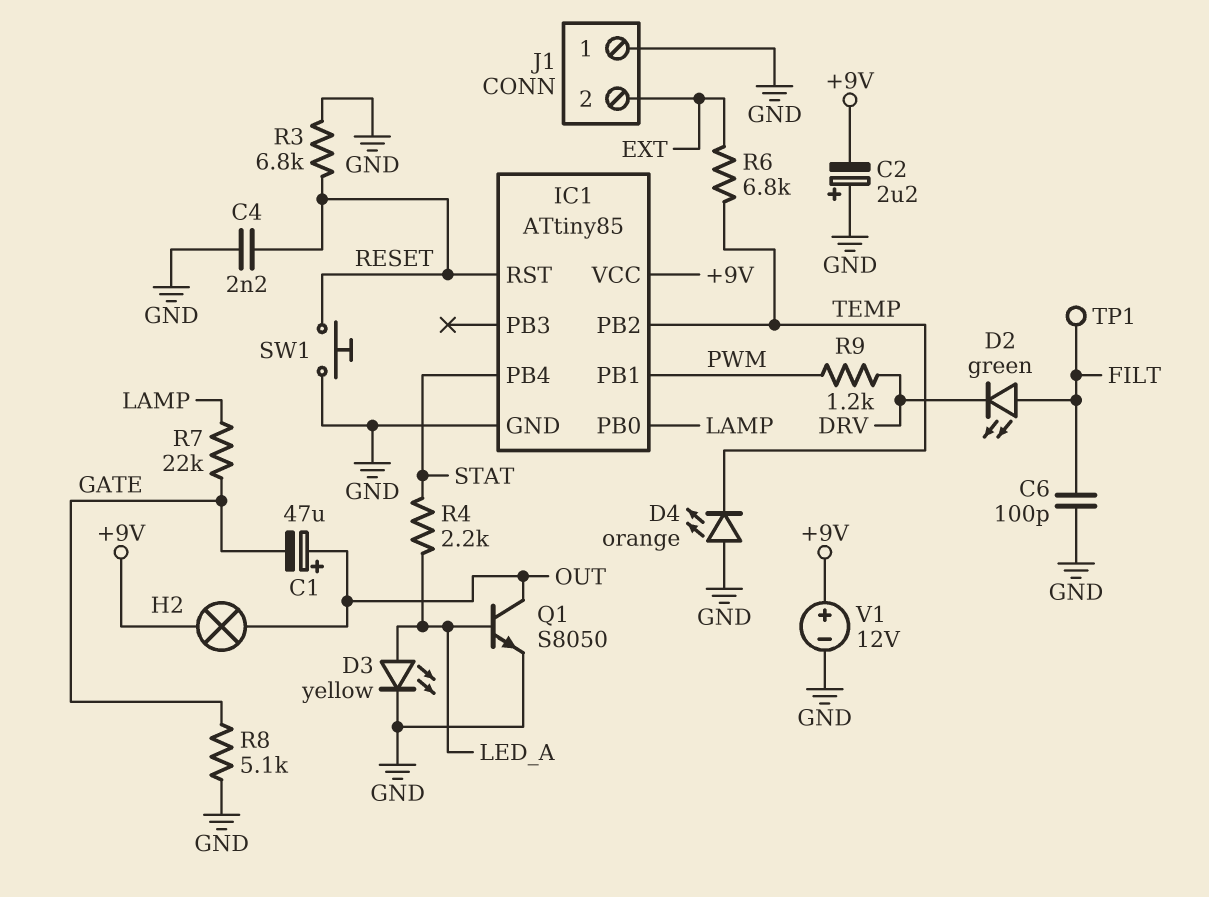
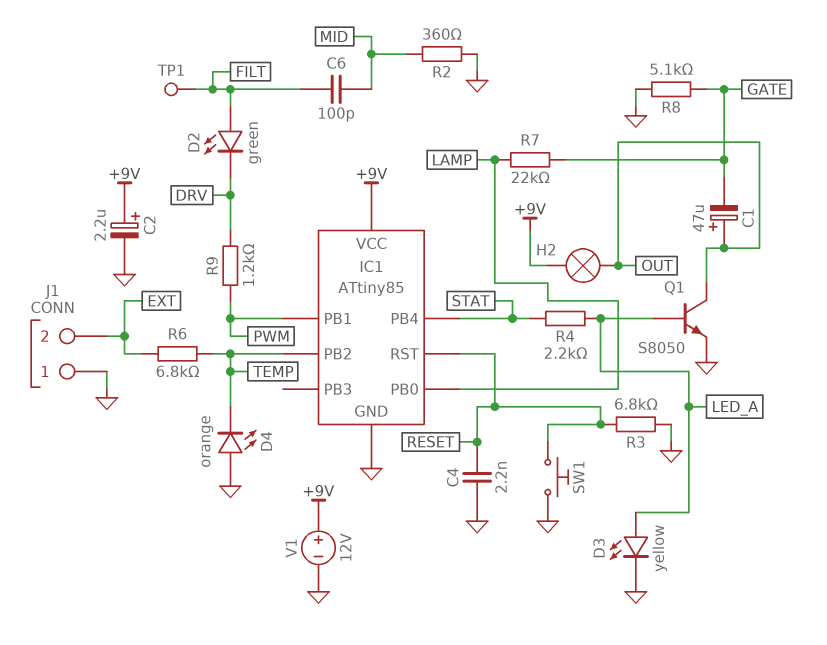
C2: 2.2uF (plus GND, minus +9V) -> 2.2uF (plus +9V, minus GND)
C6: 100pF (FILT, GND) -> 100pF (FILT, MID)
R2: none -> 360 (GND, MID)

